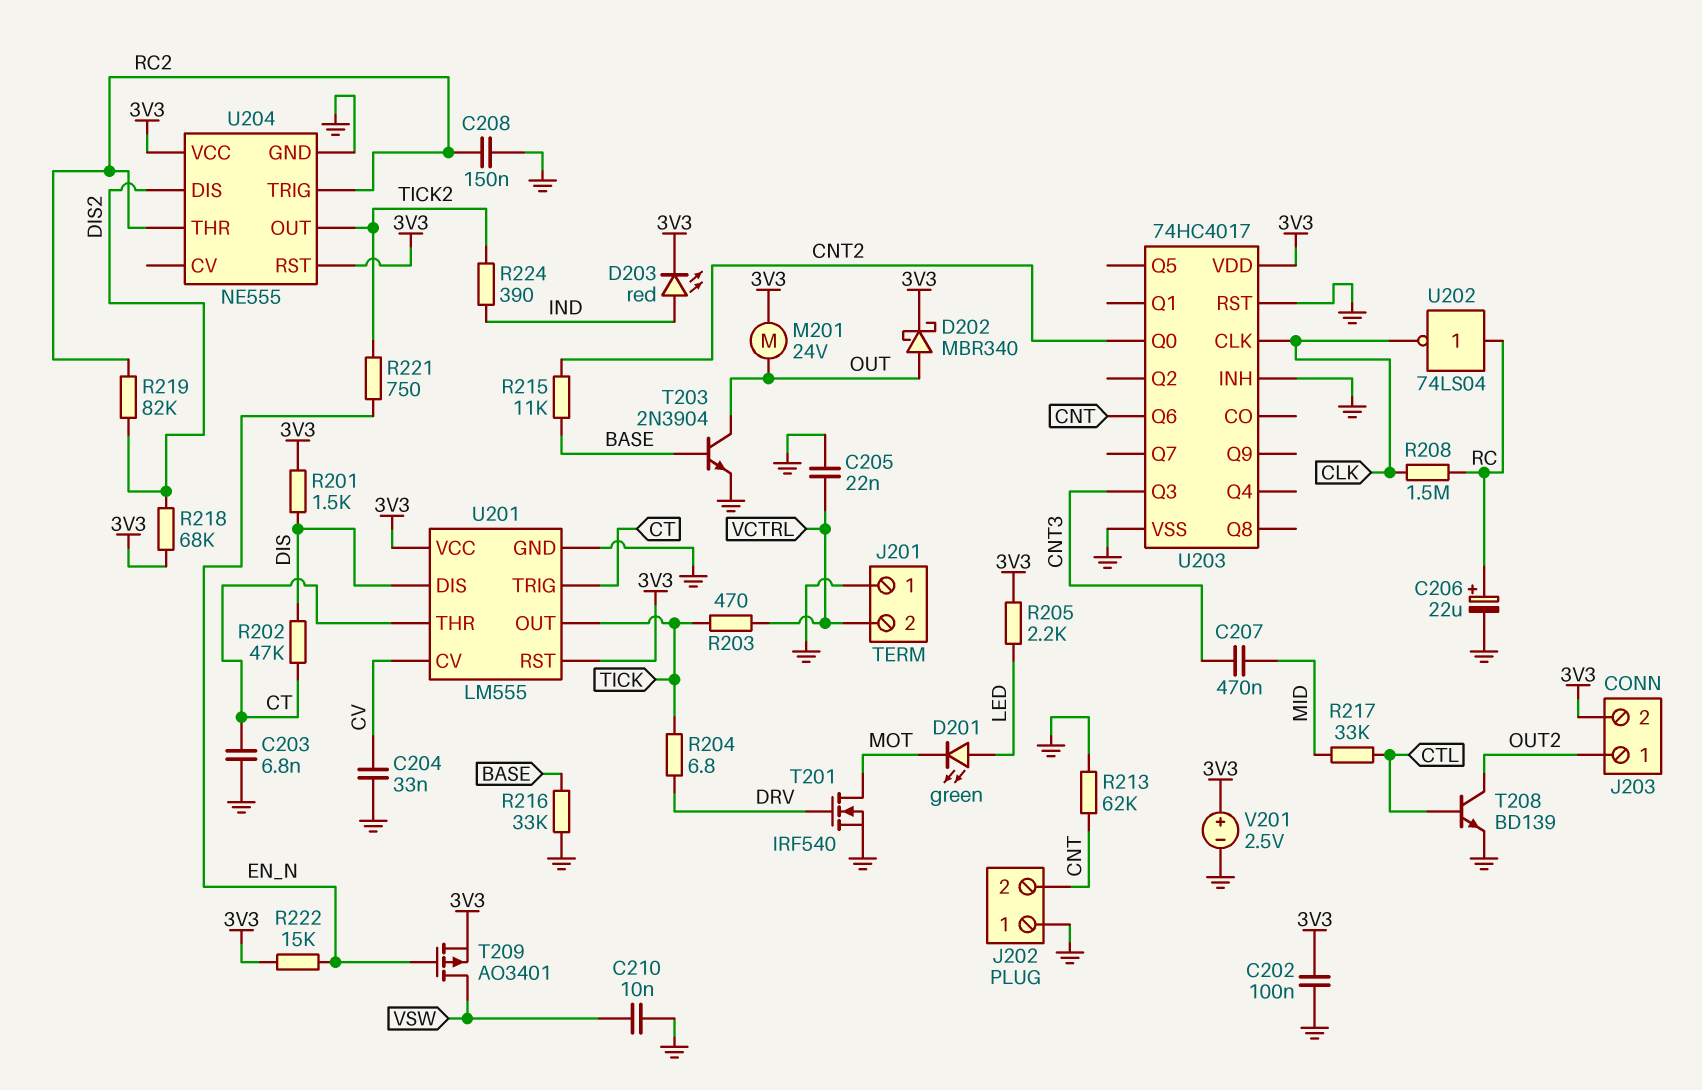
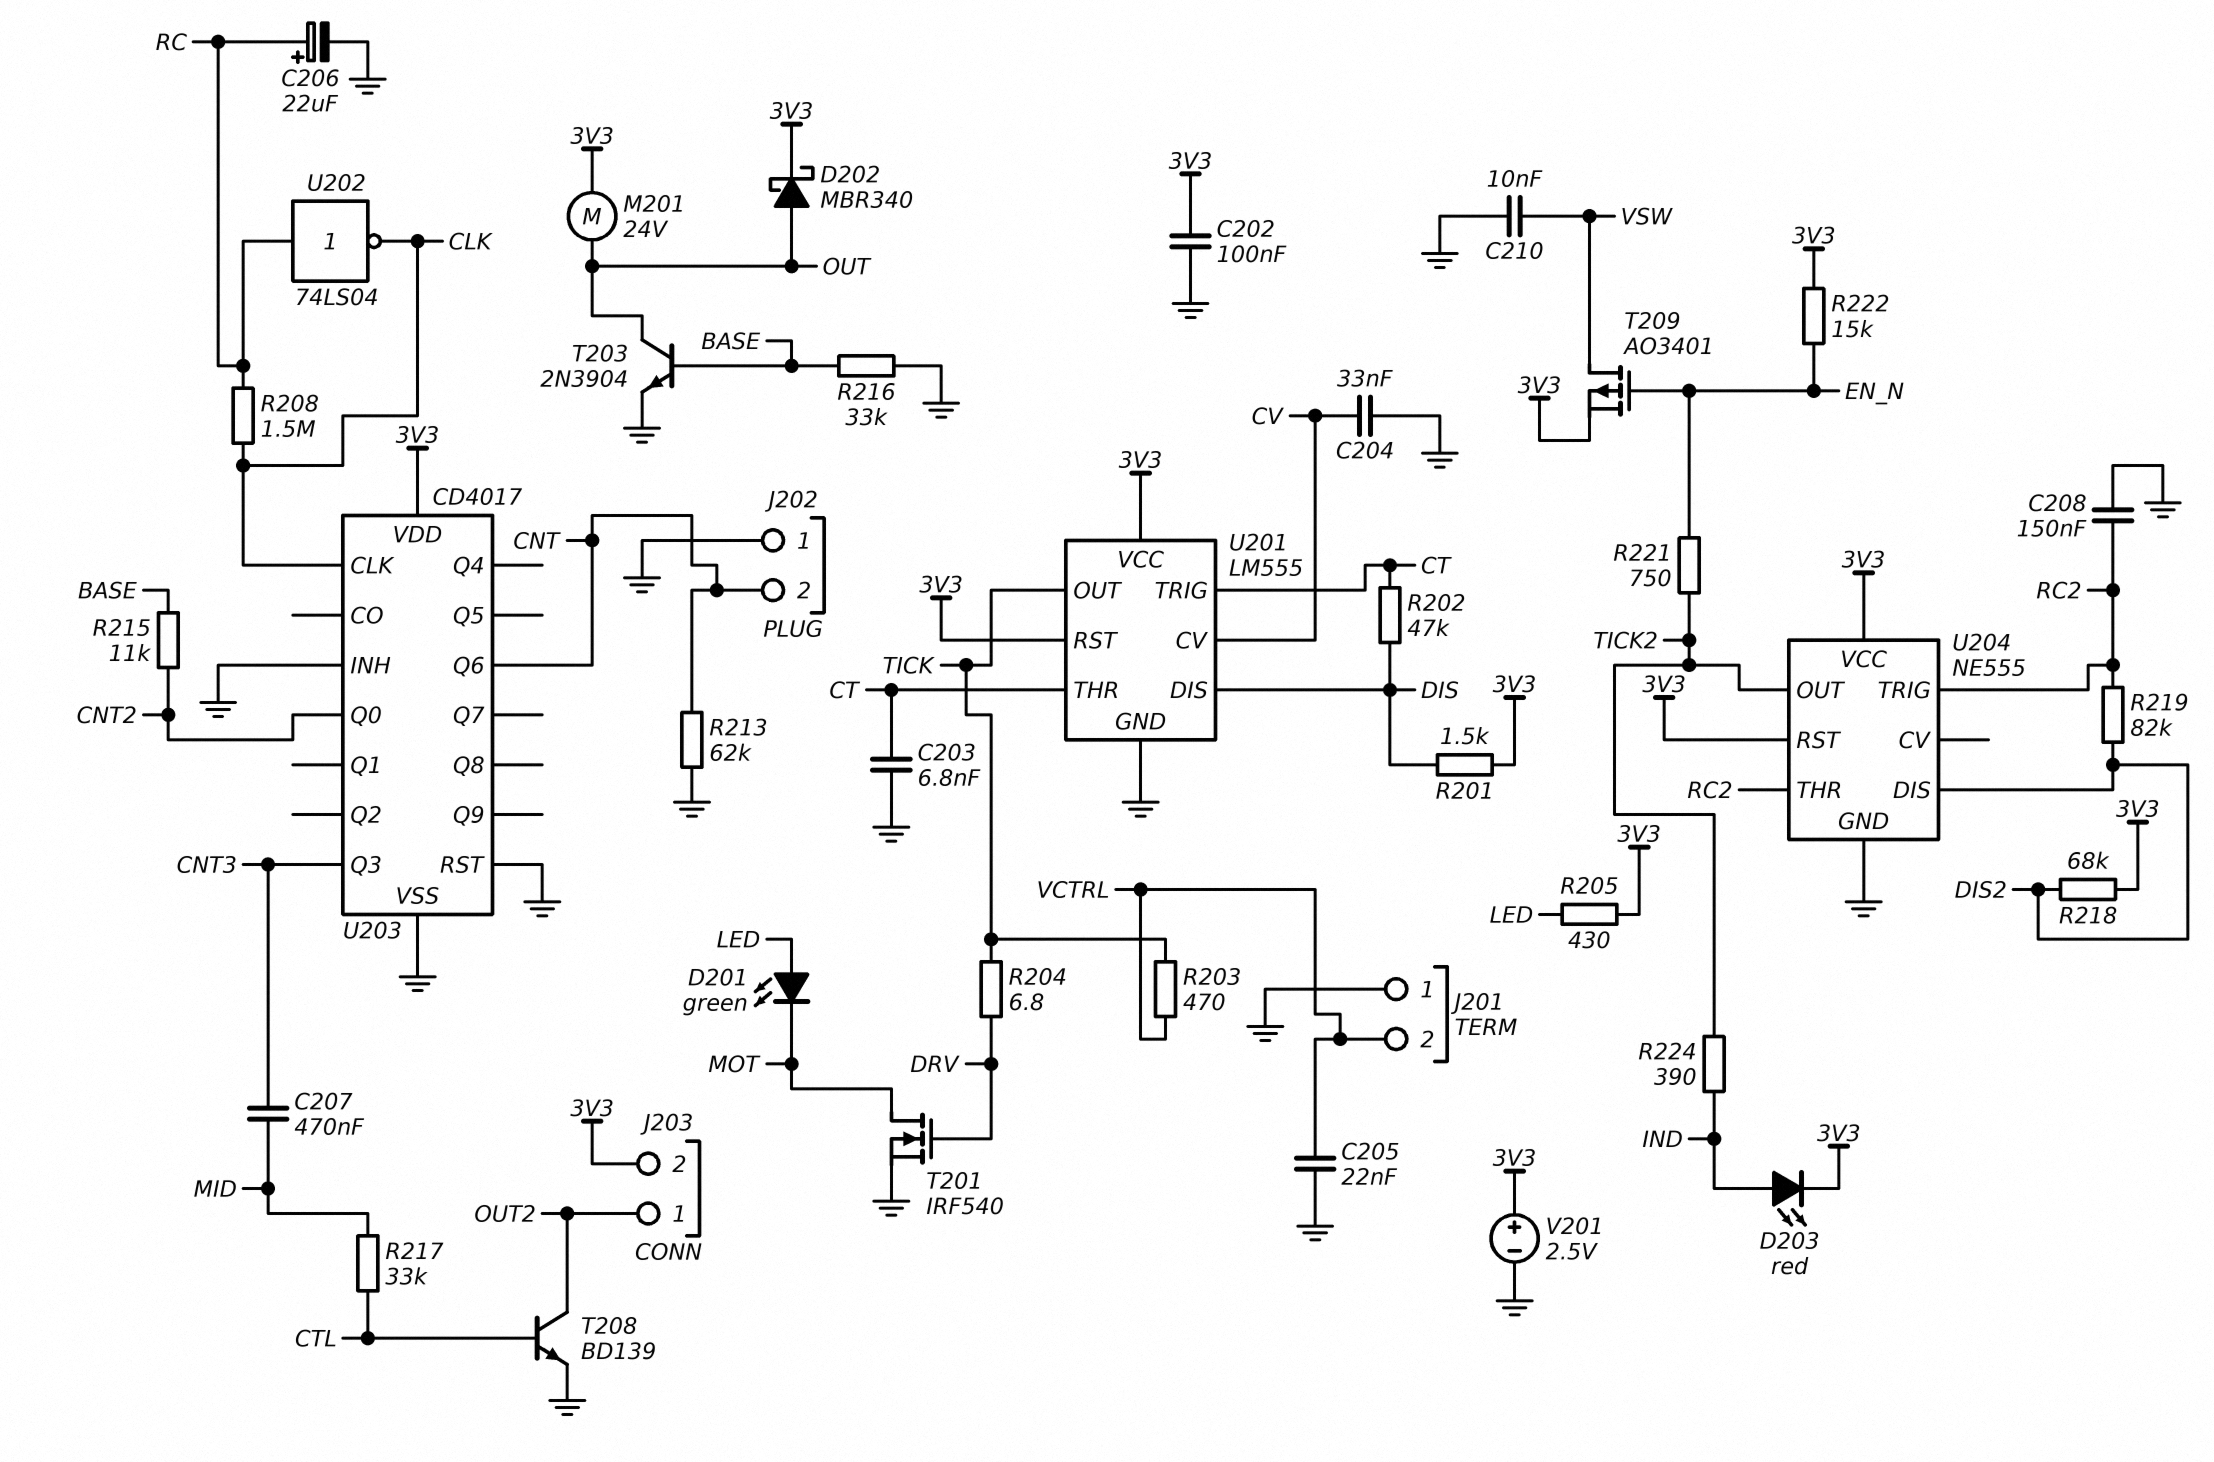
R205: 2.2k (3V3, LED) -> 430 (3V3, LED)
U203: 74HC4017 -> CD4017

